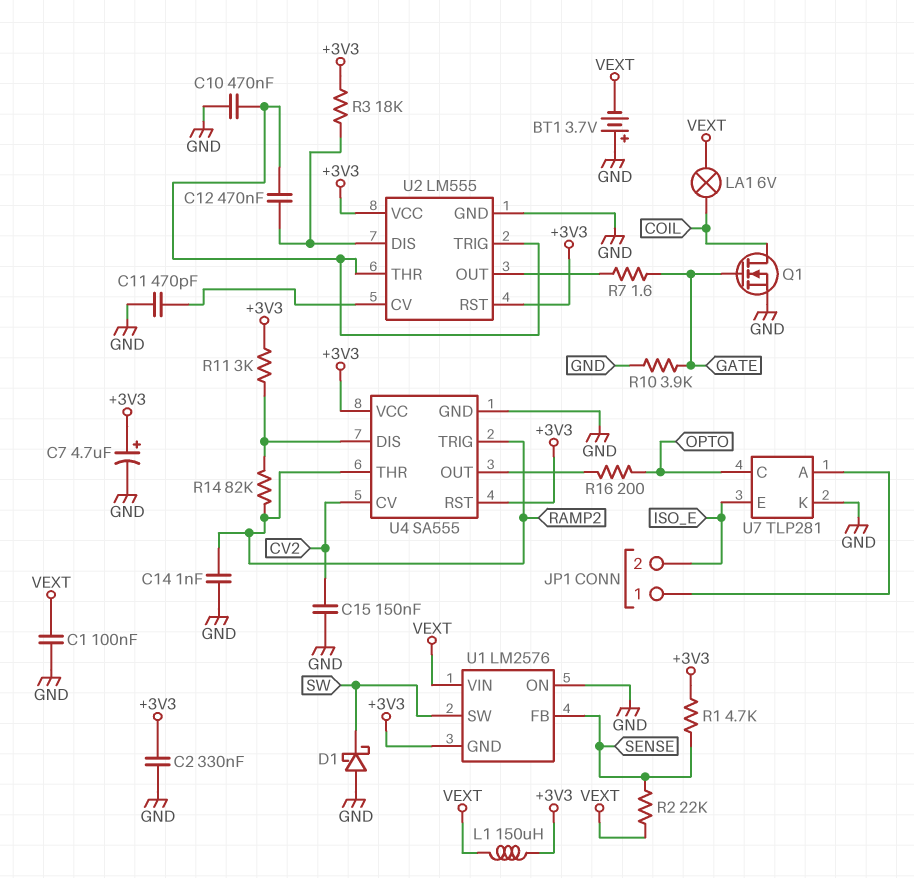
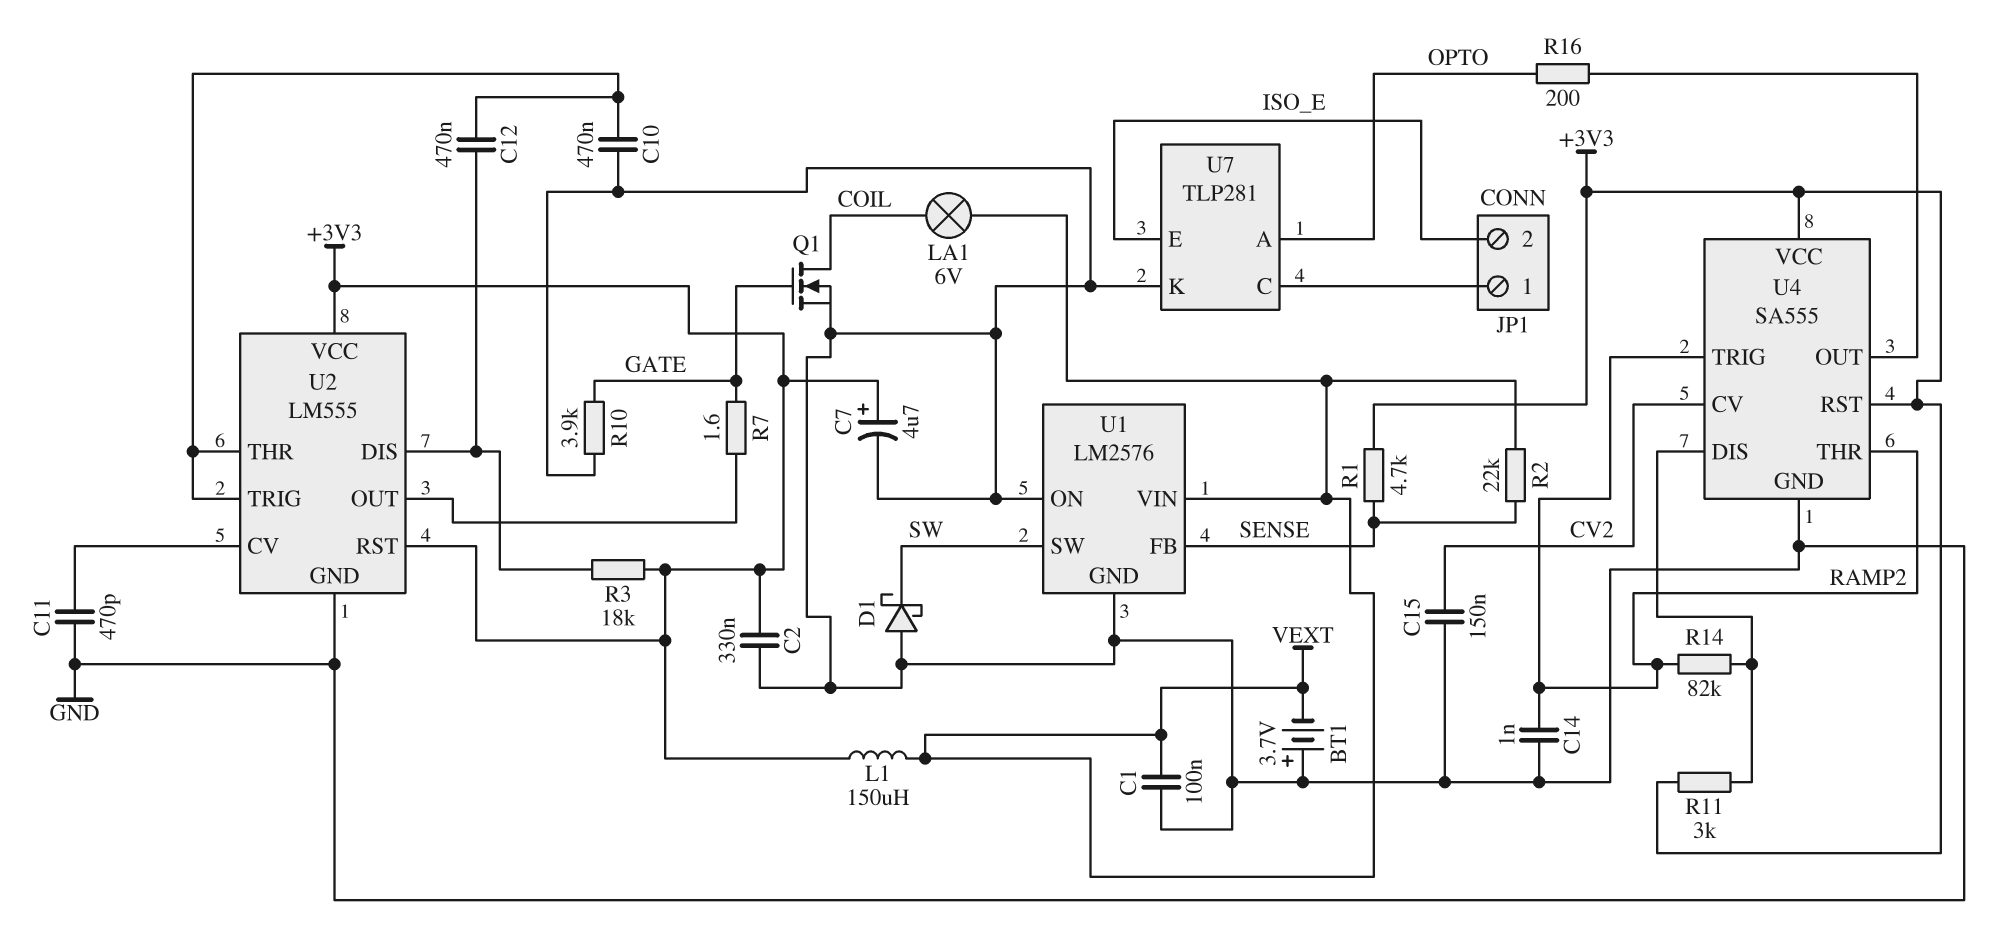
U1 pin GND: +3V3 -> GND
U7 pin A: JP1/1 -> OPTO
U7 pin C: OPTO -> JP1/1

